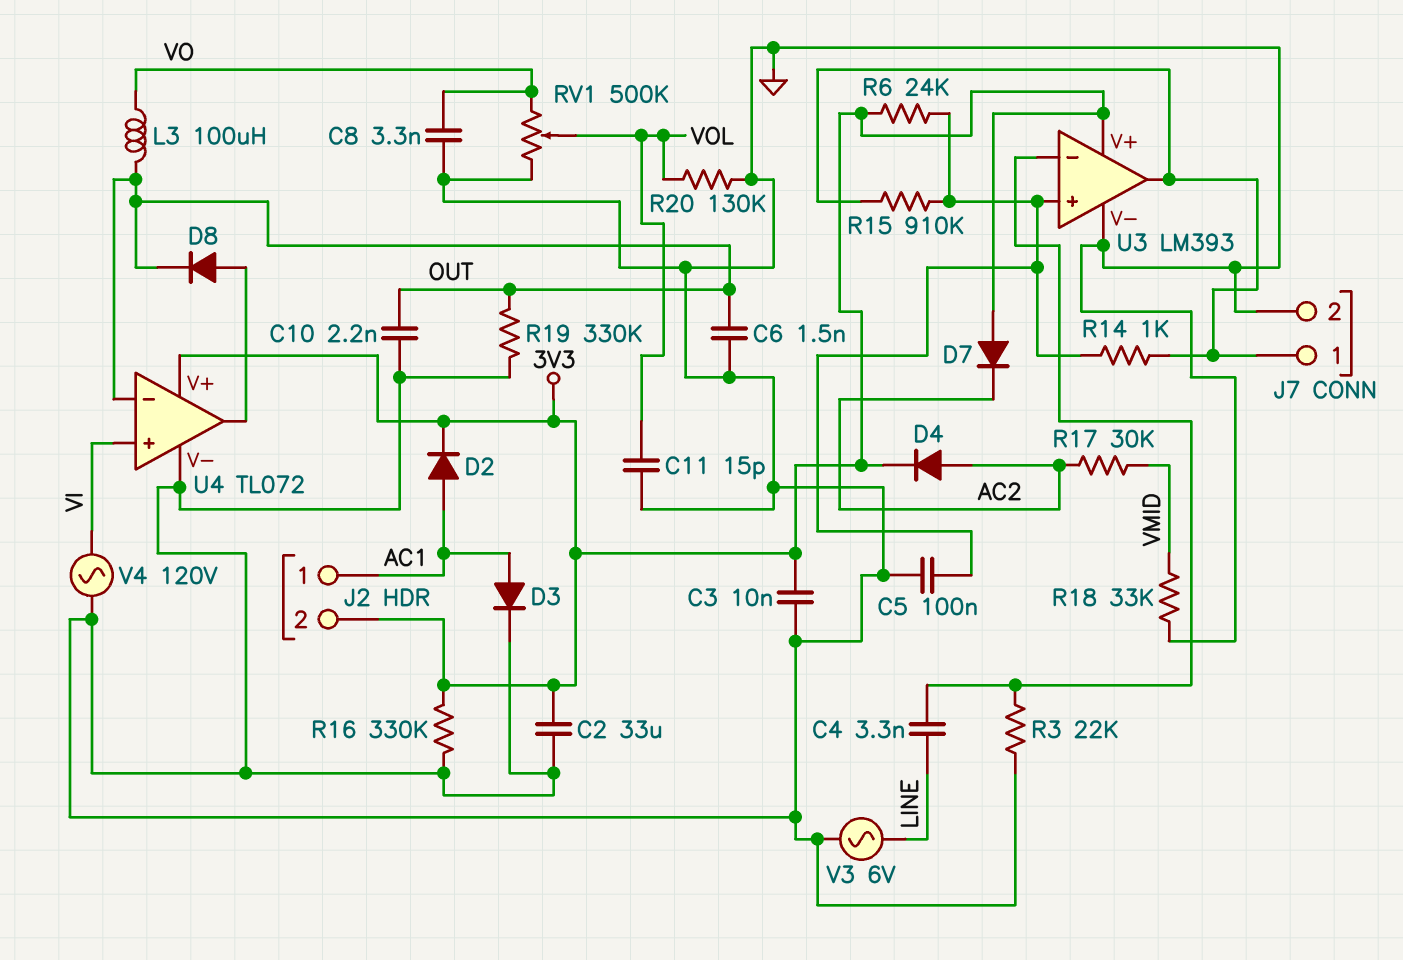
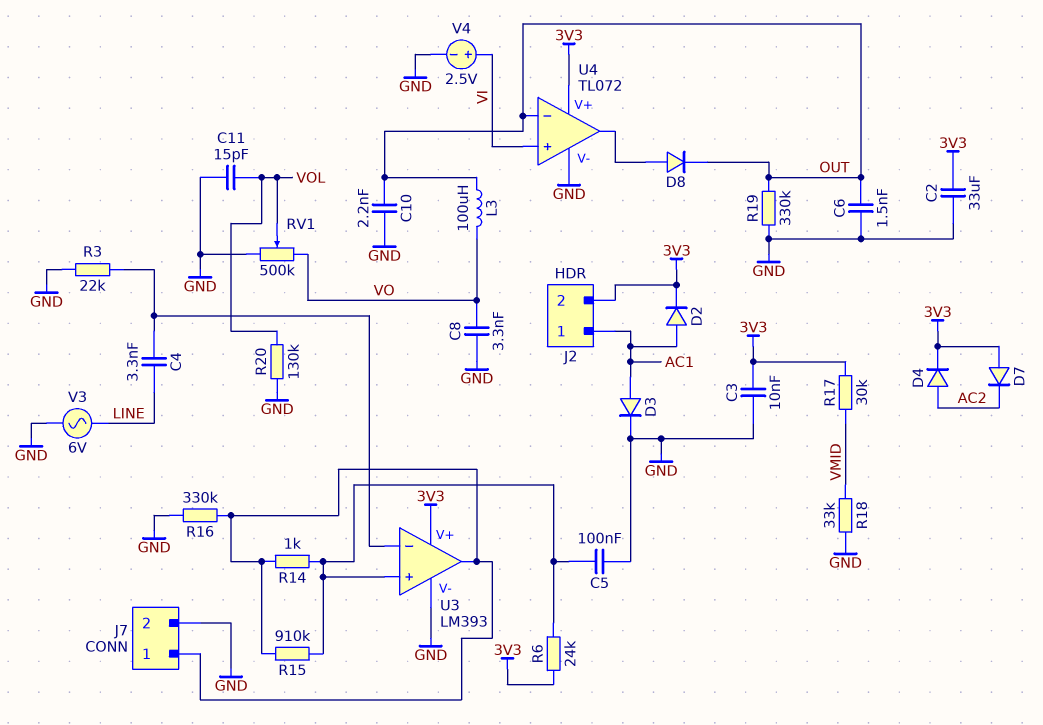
R16: 330k (3V3, GND) -> 330k (GND, J7/1)
R17: 30k (AC2, VMID) -> 30k (3V3, VMID)
V4: AC 120V (GND, VI) -> 2.5V (plus VI, minus GND)

